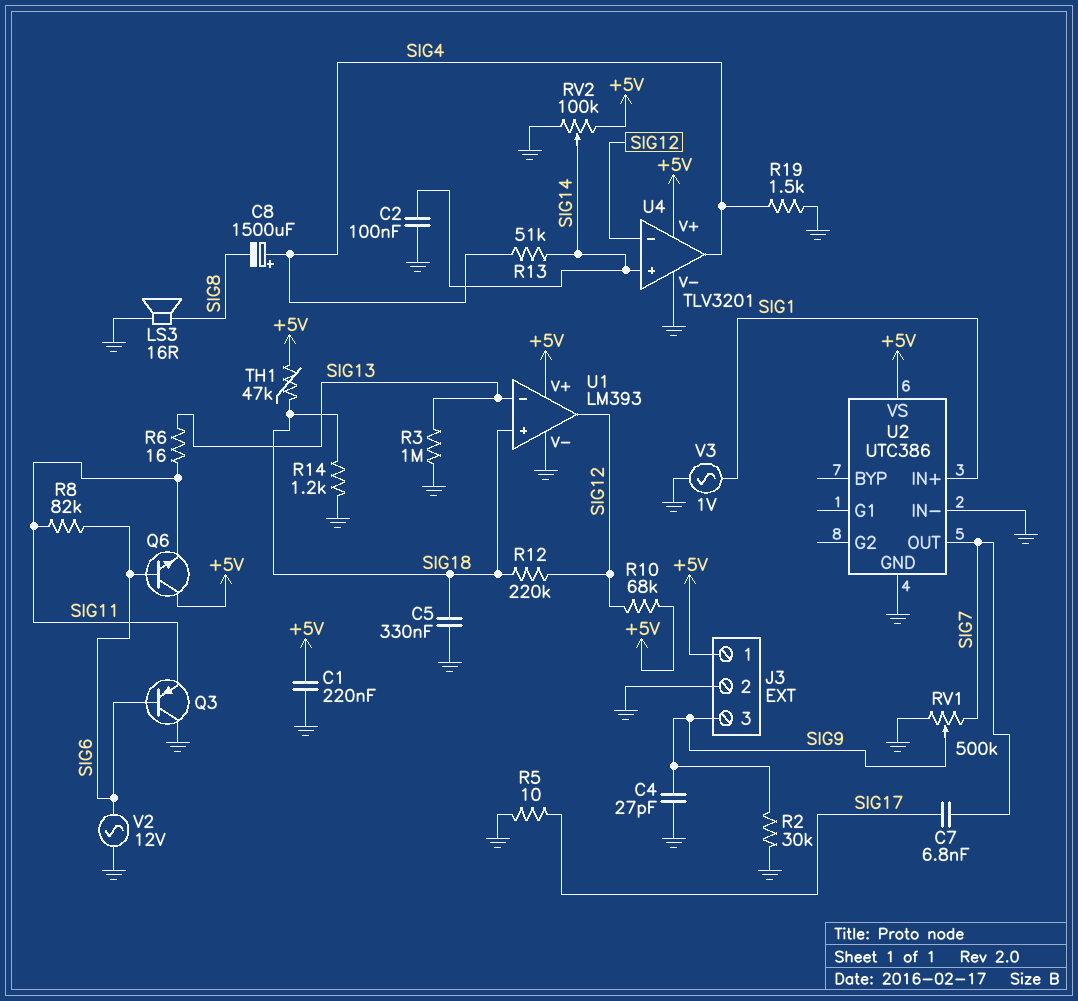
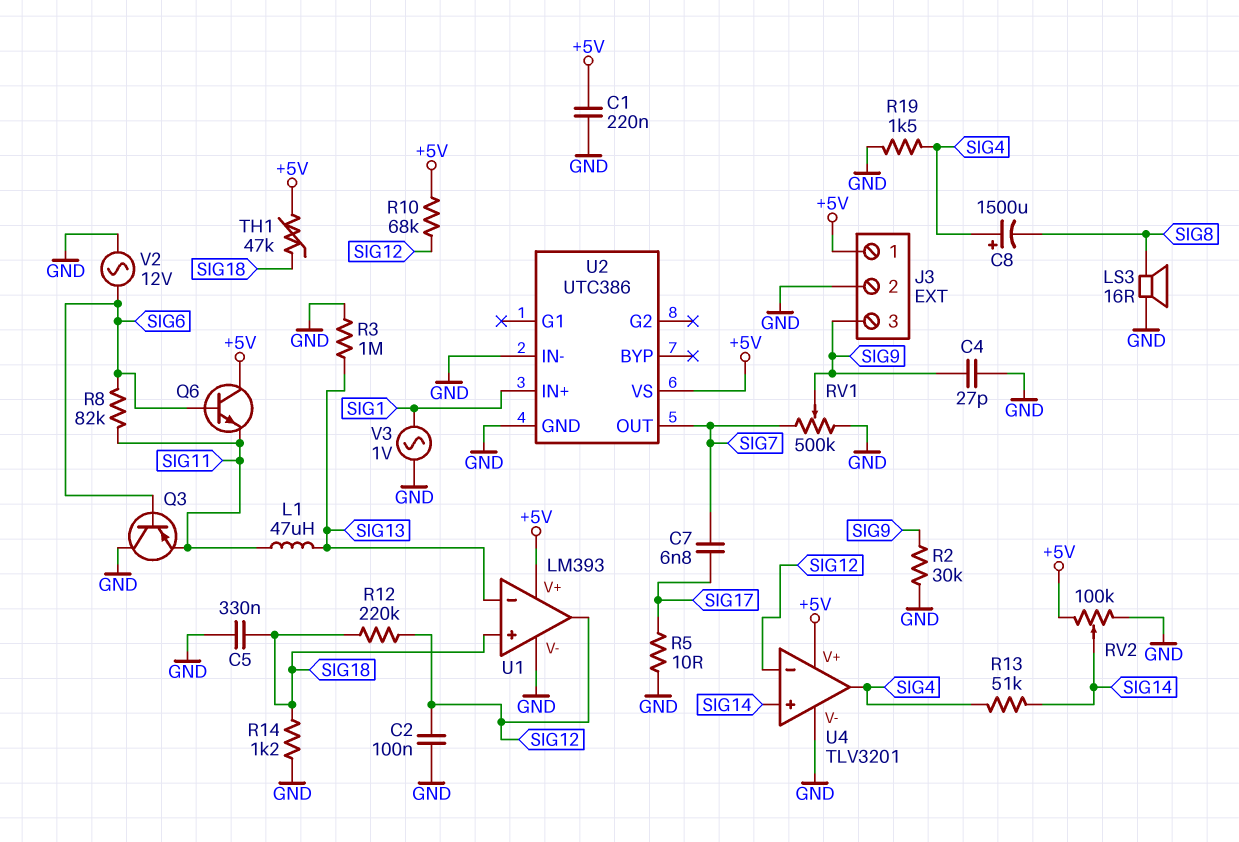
C2: 100nF (GND, SIG14) -> 100nF (GND, SIG12)
L1: none -> 47uH (SIG11, SIG13)
R6: 16 (SIG11, SIG13) -> none

